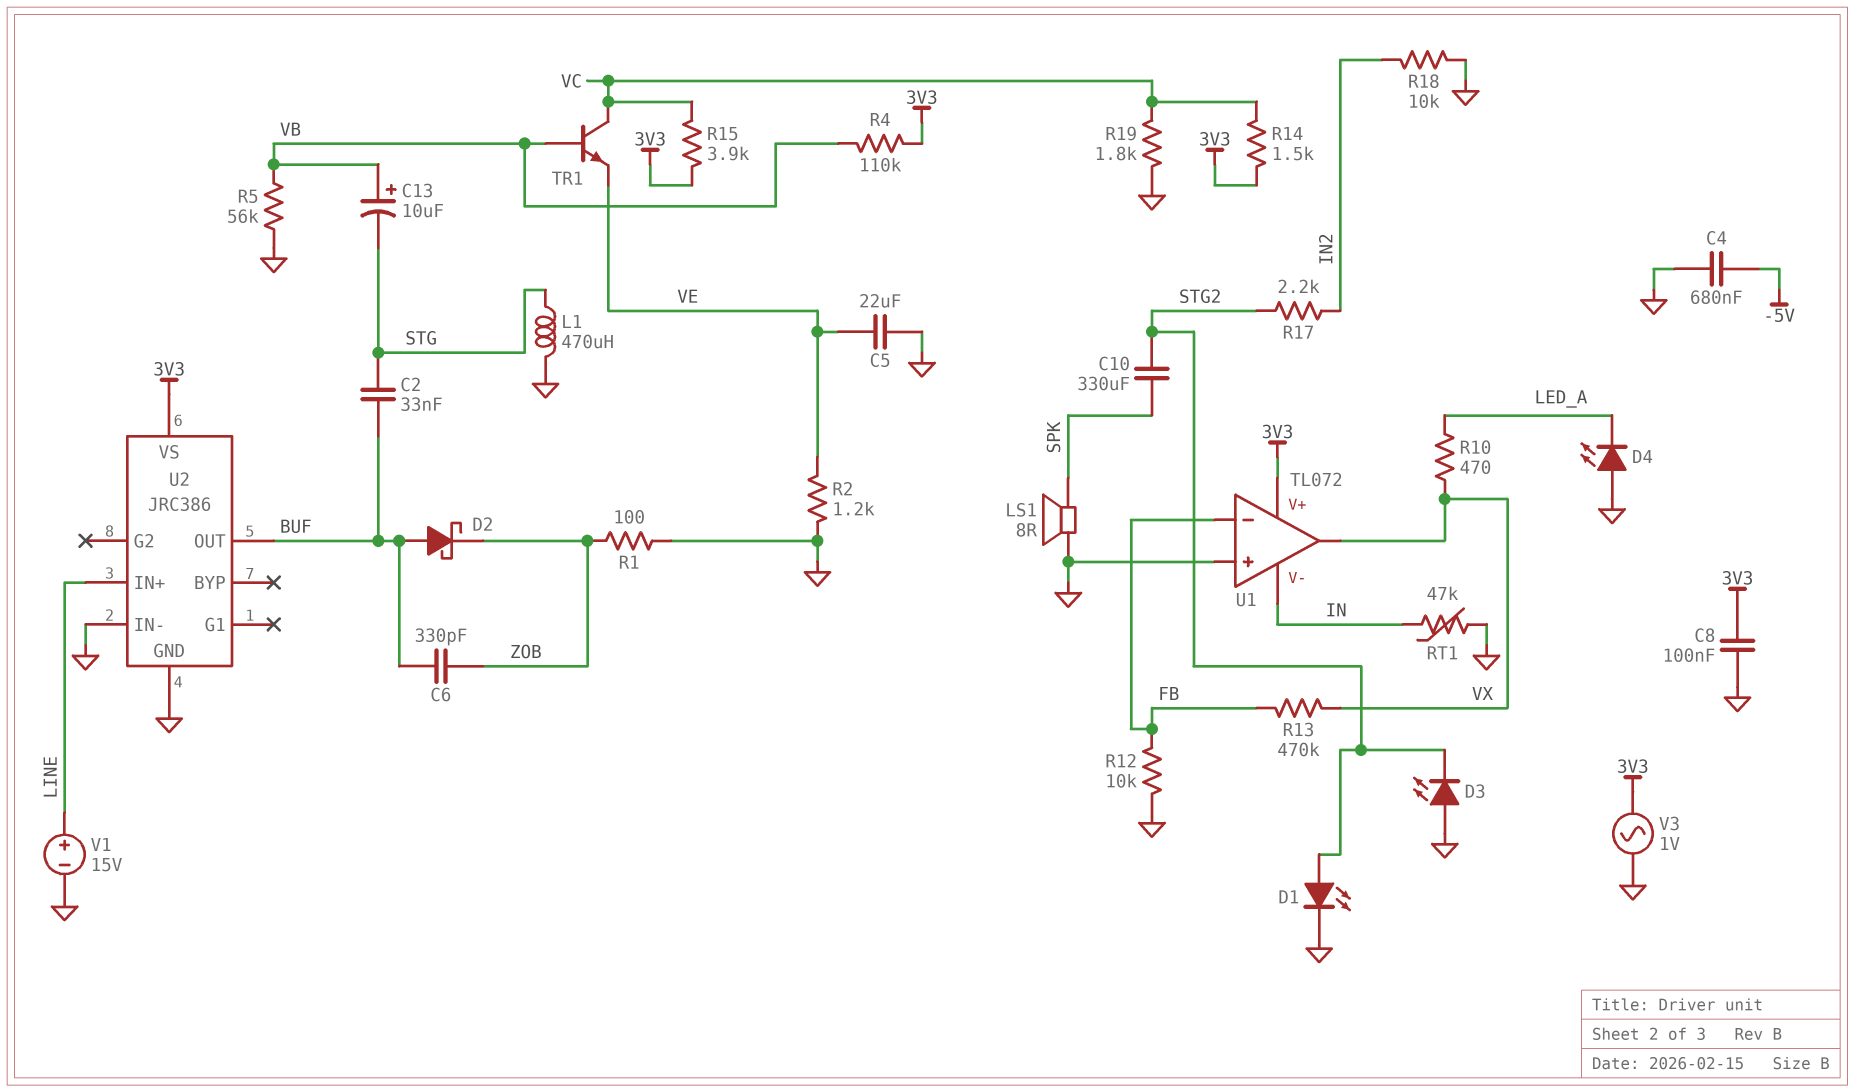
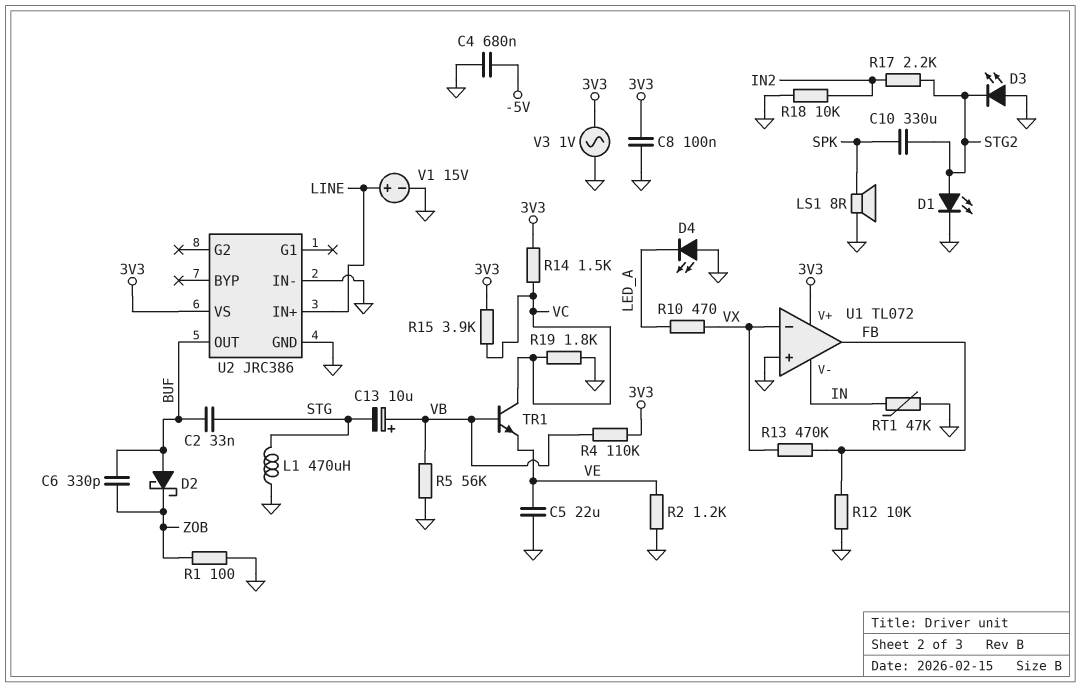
U1 pin in-: FB -> VX
U1 pin out: VX -> FB

